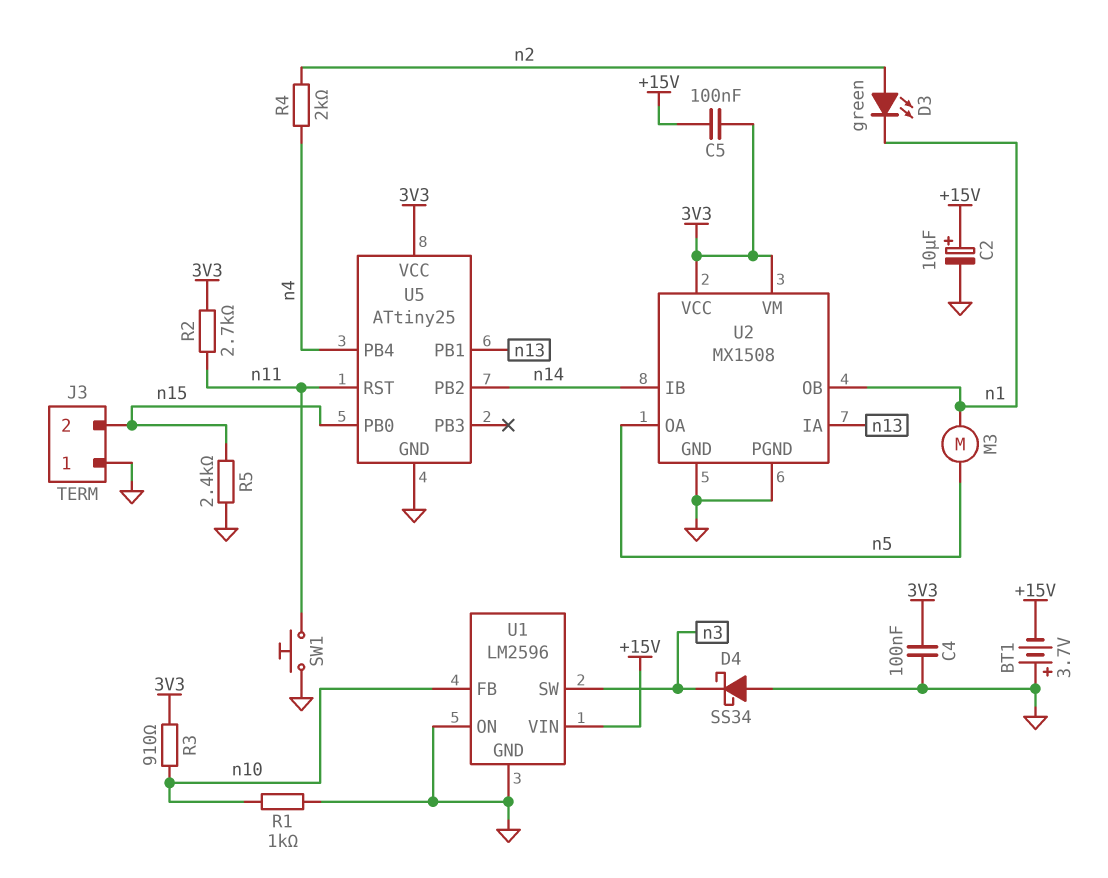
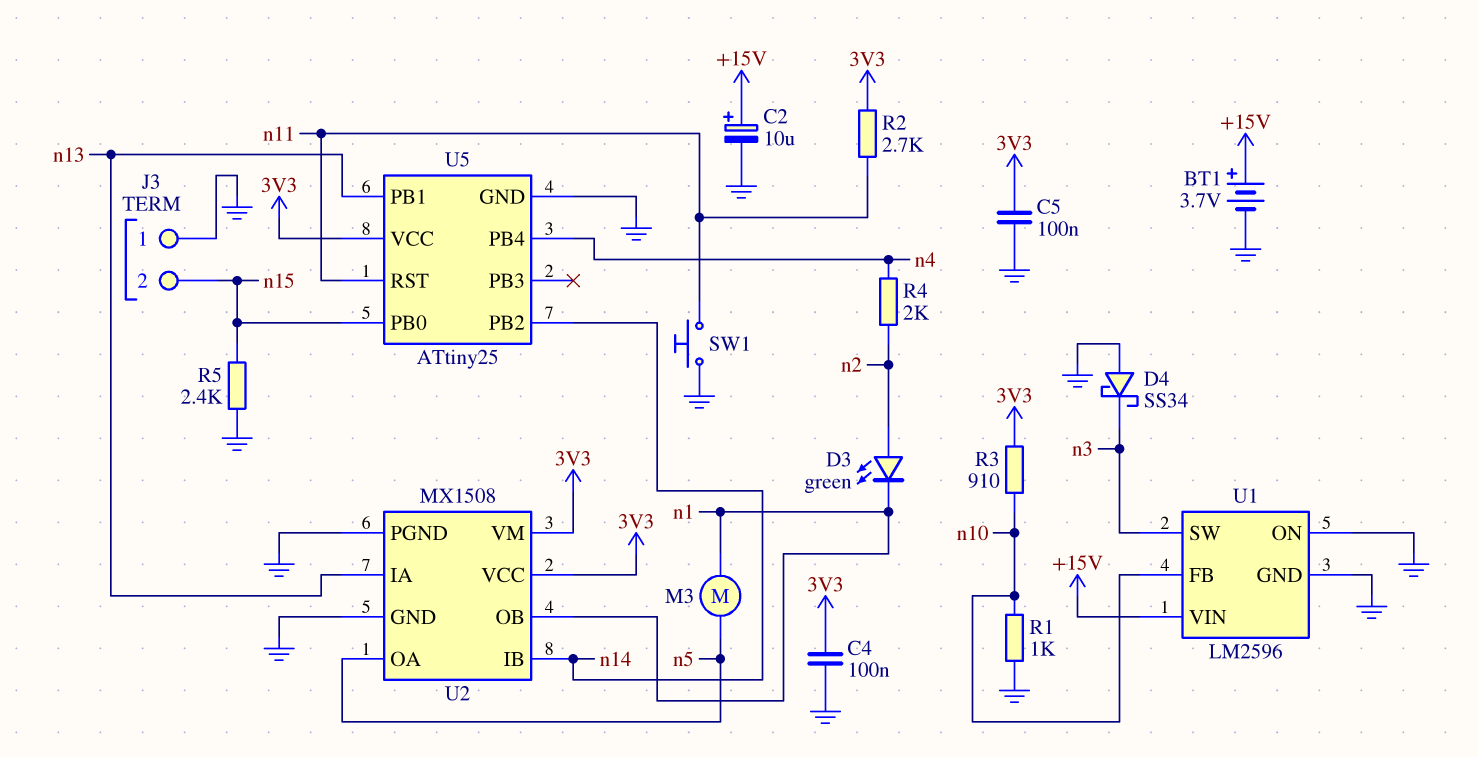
BT1: 3.7V (plus GND, minus +15V) -> 3.7V (plus +15V, minus GND)
C5: 100nF (+15V, 3V3) -> 100nF (3V3, GND)

